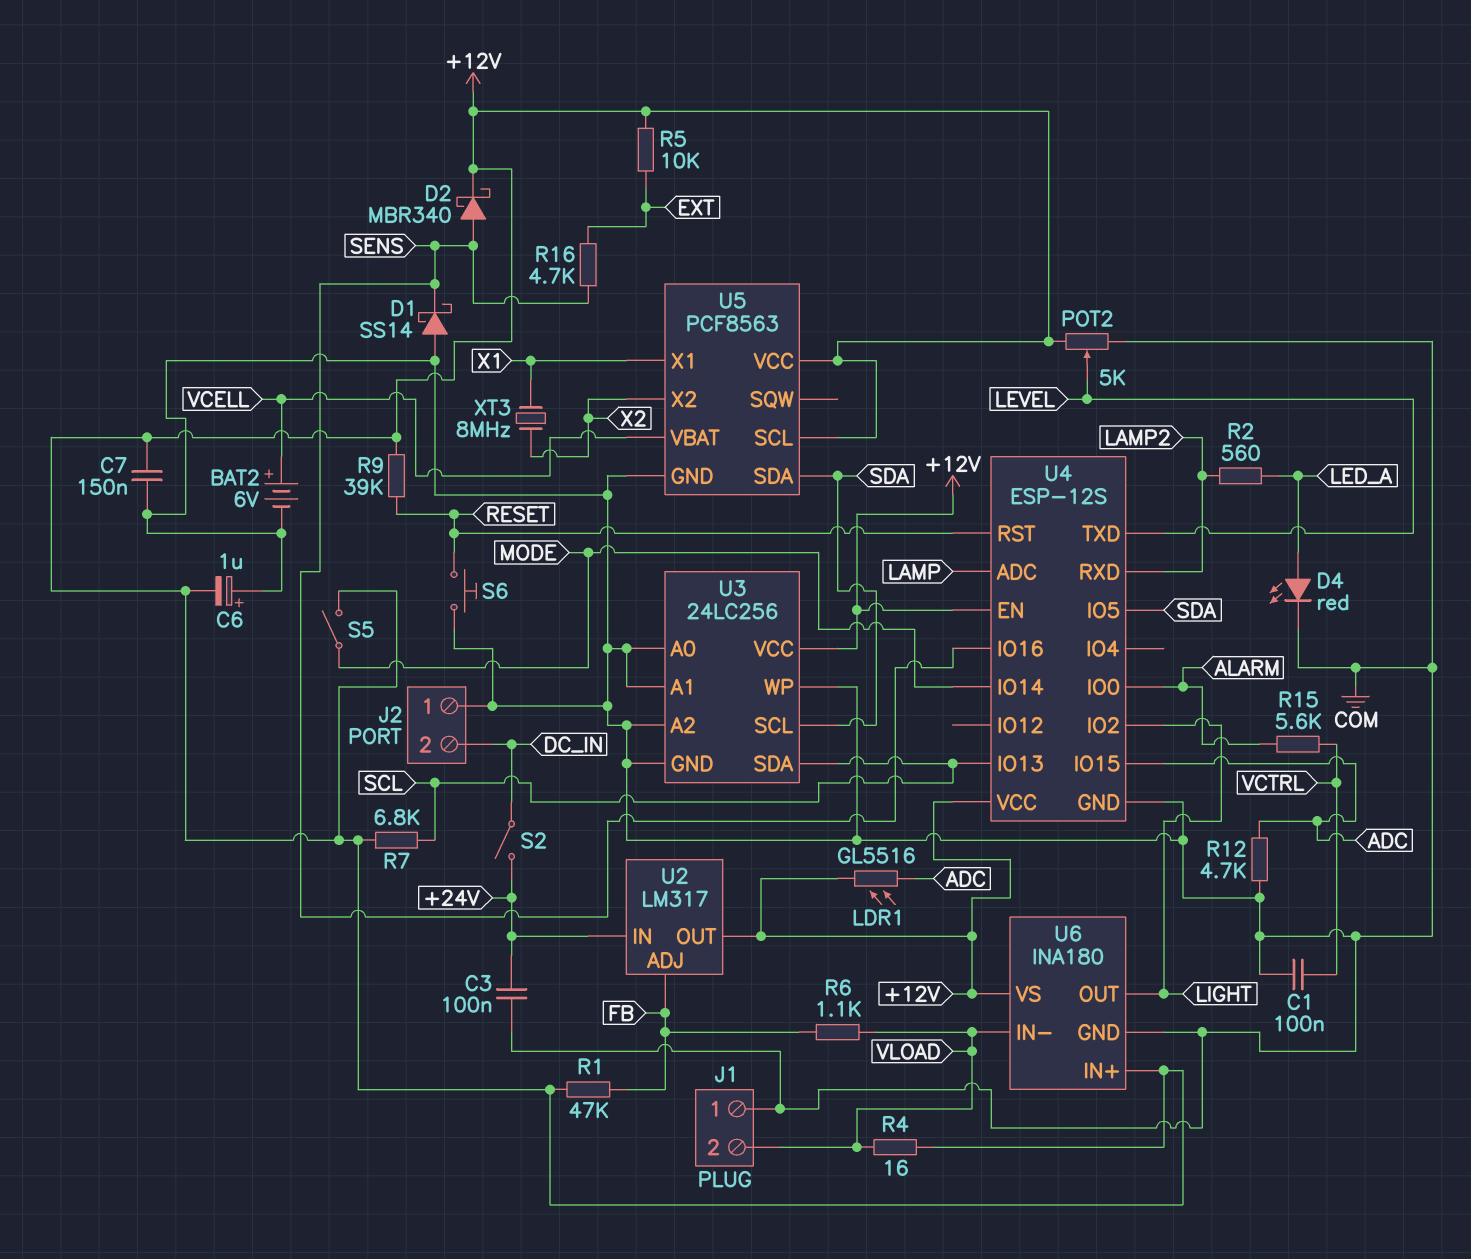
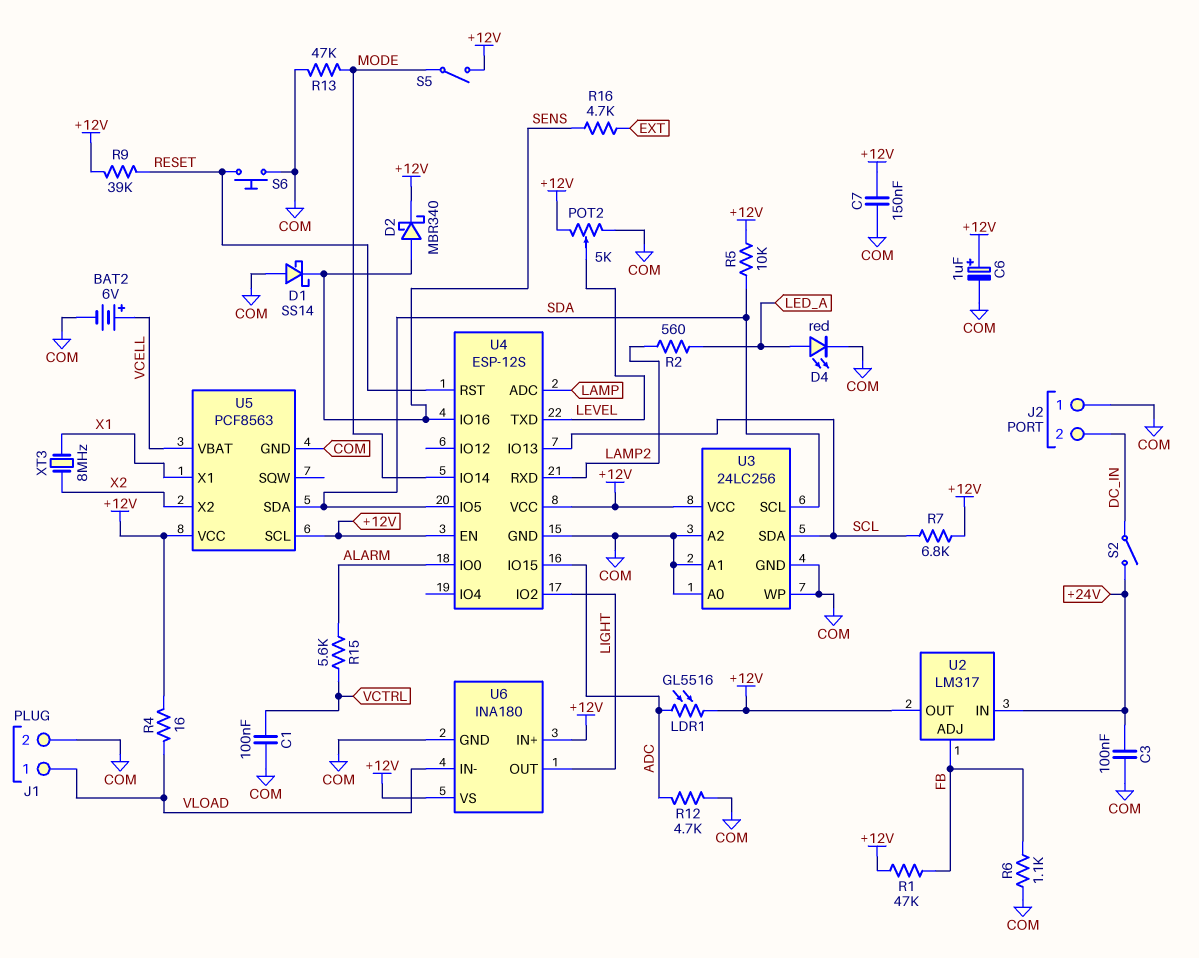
C6: 1uF (plus COM, minus +12V) -> 1uF (plus +12V, minus COM)
J1 pin 1: COM -> VLOAD
J1 pin 2: VLOAD -> COM
R5: 10k (+12V, EXT) -> 10k (+12V, SDA)
R6: 1.1k (FB, VLOAD) -> 1.1k (COM, FB)
R13: none -> 47k (COM, MODE)

